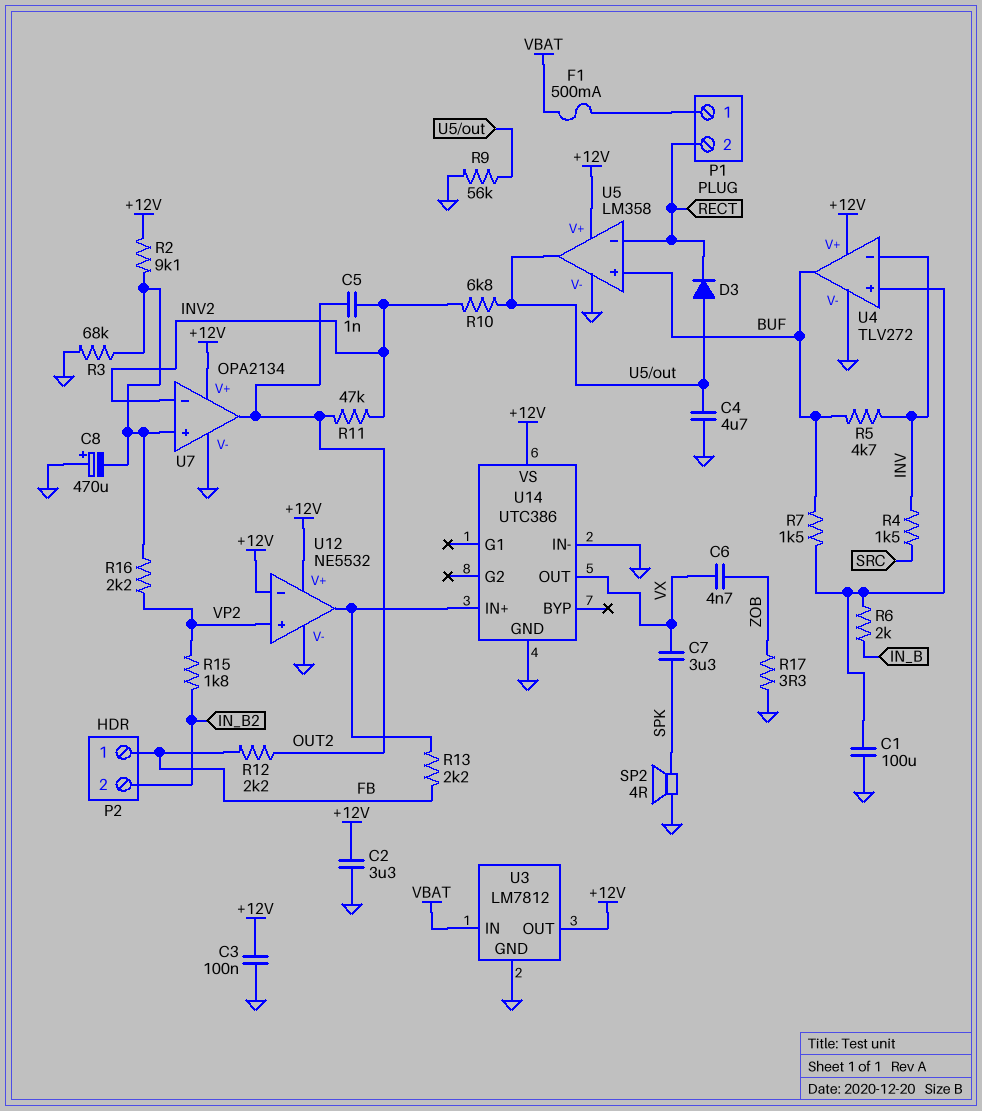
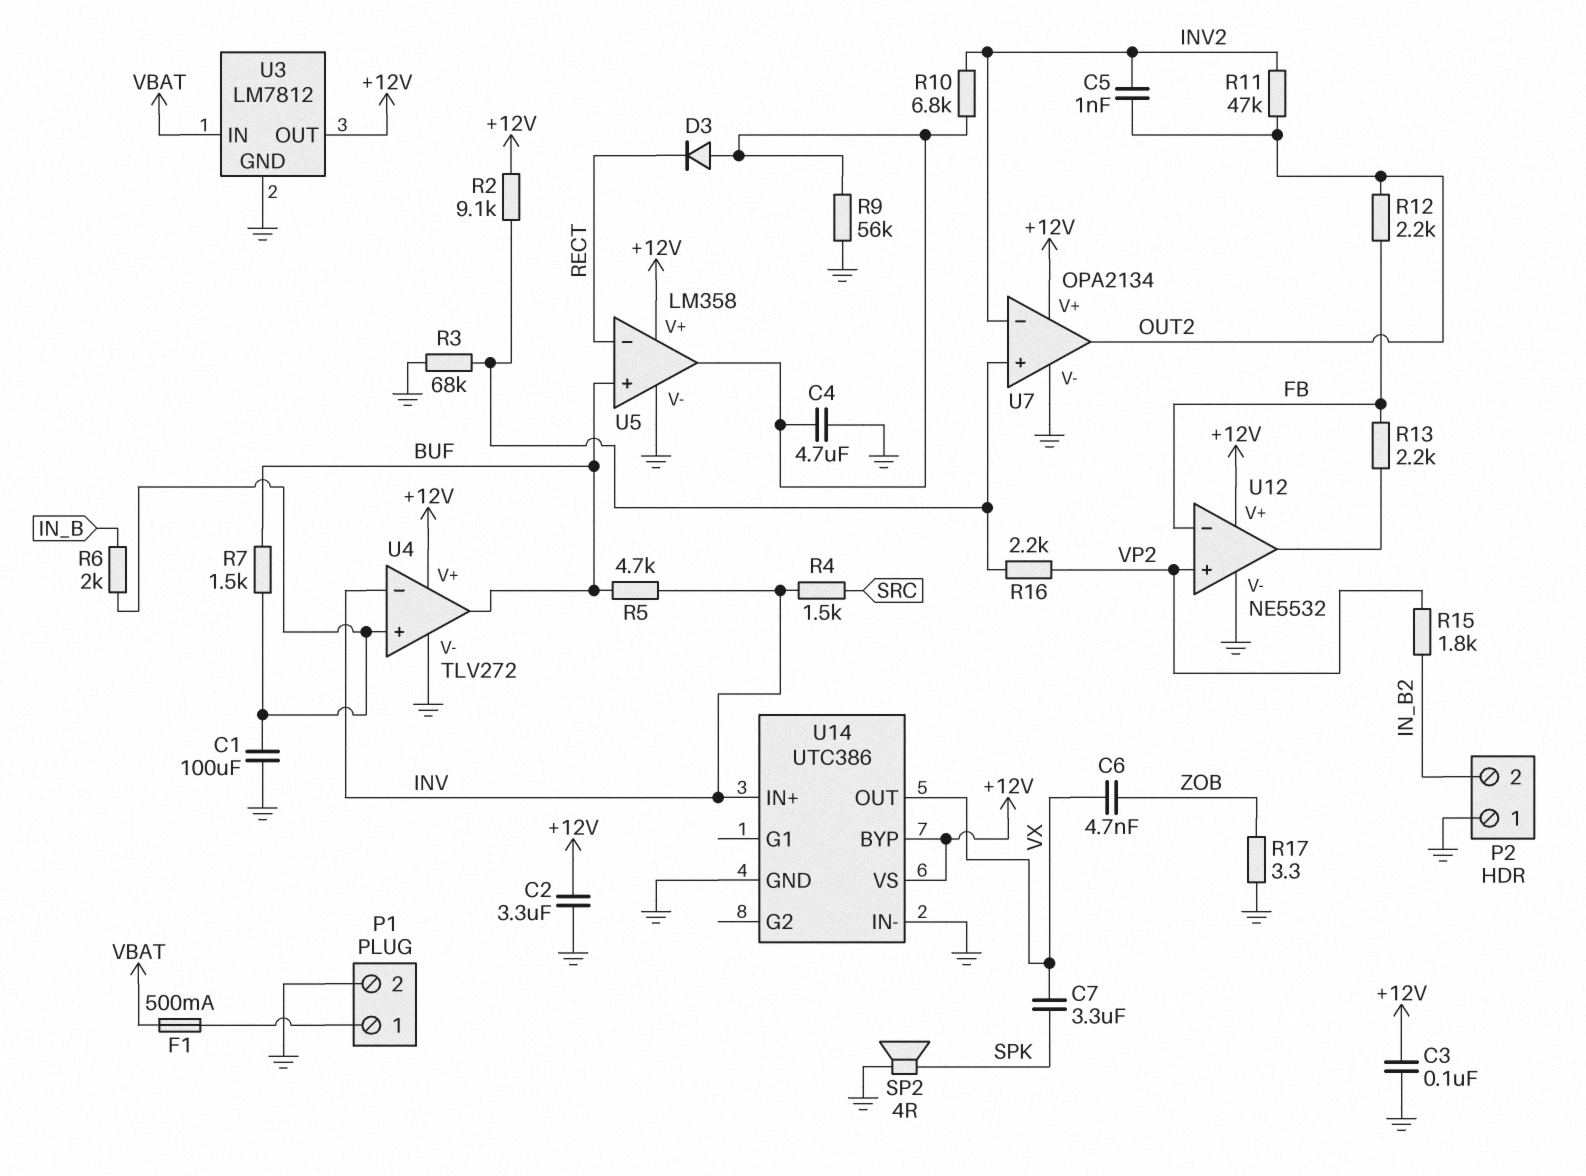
C8: 470uF (plus GND, minus U7/in+) -> none
P1 pin 2: RECT -> GND
P2 pin 1: FB -> GND
U12 pin in-: +12V -> FB
U14 pin BYP: none -> +12V
U14 pin IN+: U12/out -> INV

